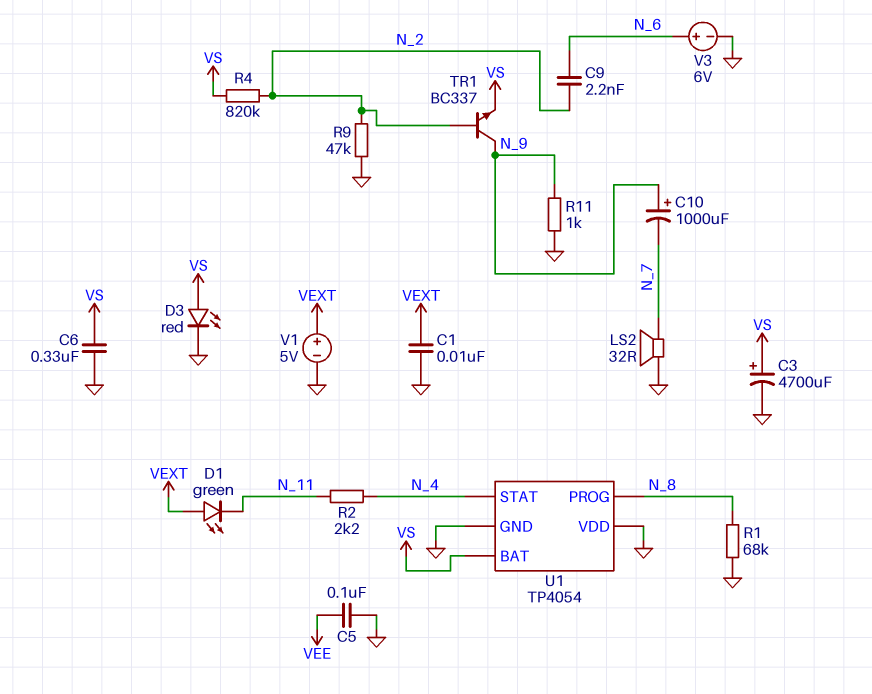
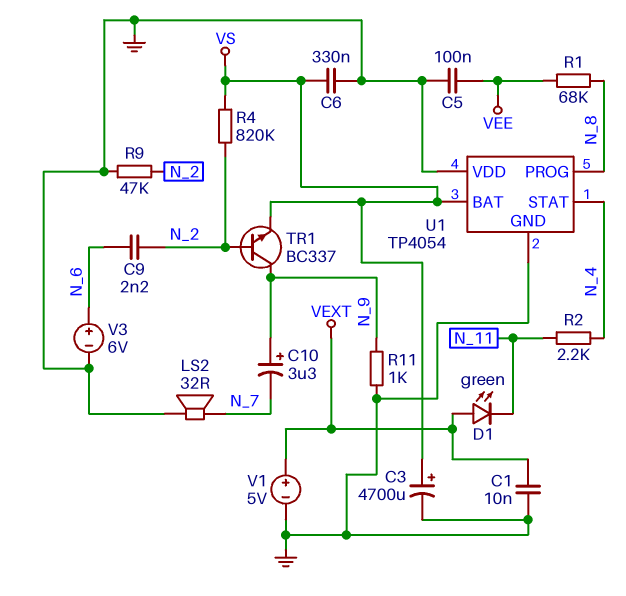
C10: 1000uF (plus N_9, minus N_7) -> 3.3uF (plus N_9, minus N_7)
D3: LED red (A VS, K GND) -> none
R1: 68k (GND, N_8) -> 68k (N_8, VEE)

